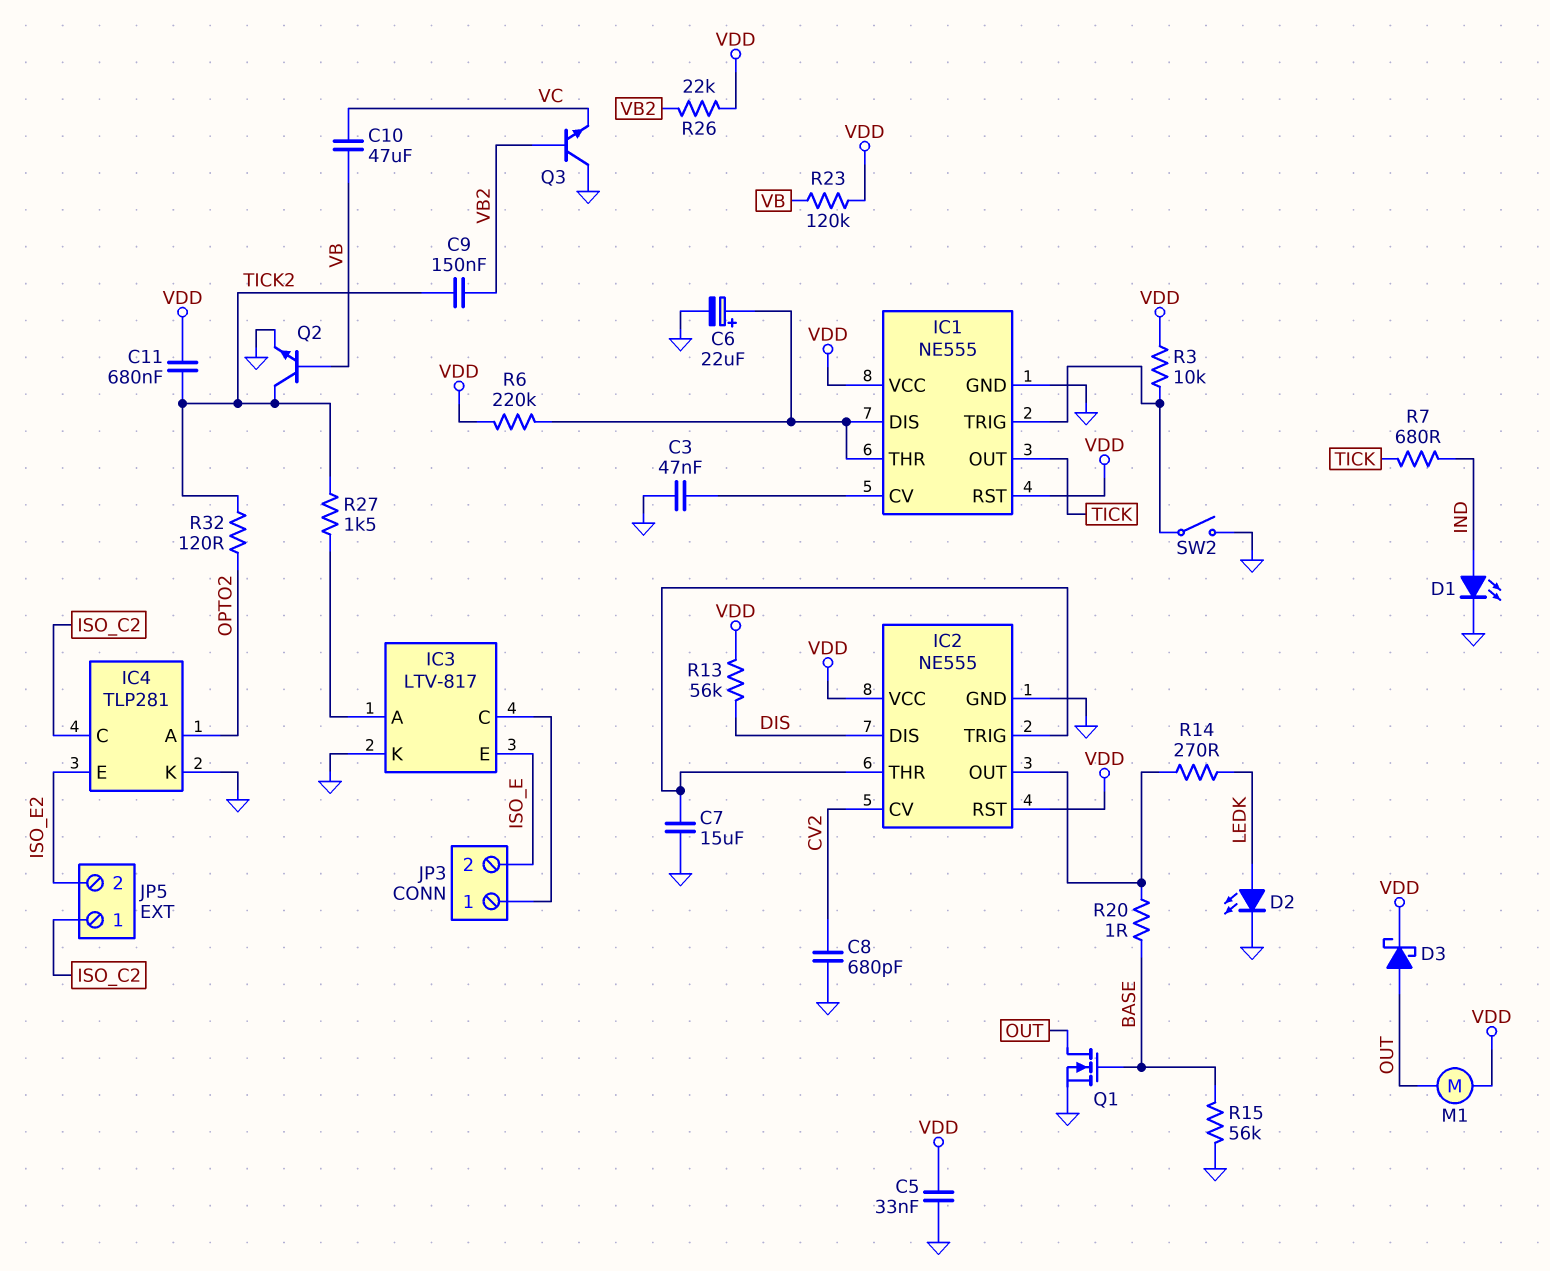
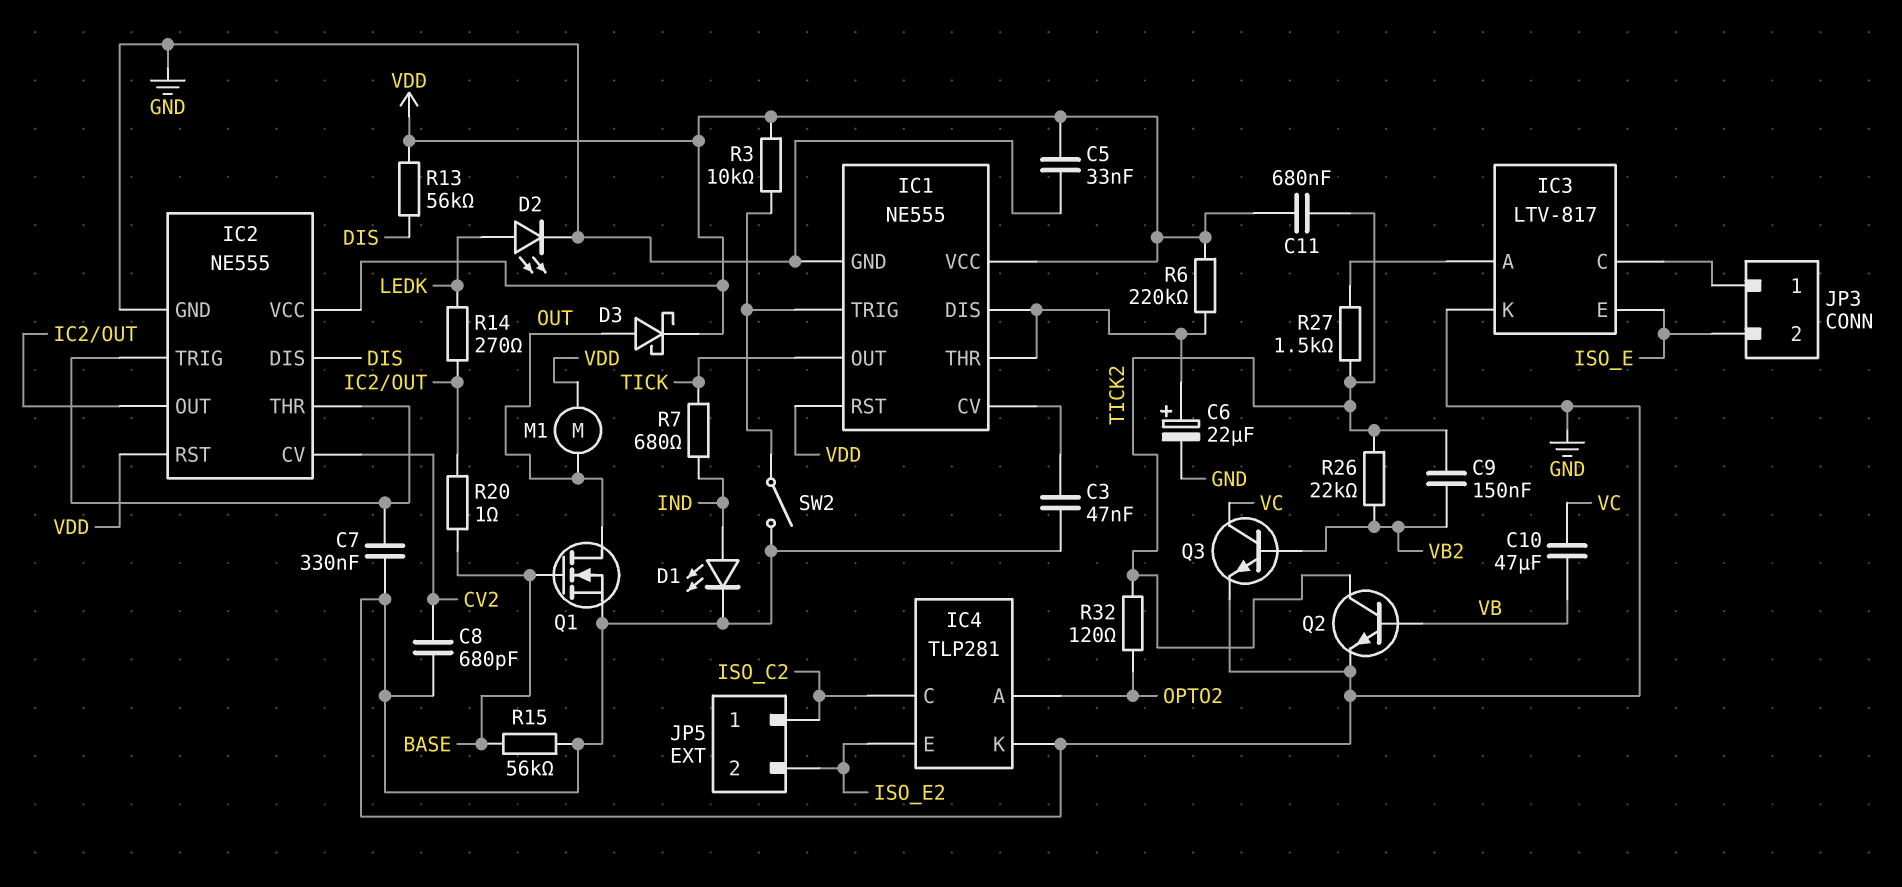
C7: 15uF (GND, IC2/THR) -> 330nF (GND, IC2/THR)
Q3: NPN (B VB2, C GND, E VC) -> NPN (B VB2, C VC, E GND)
R23: 120k (VB, VDD) -> none
R26: 22k (VB2, VDD) -> 22k (TICK2, VB2)

